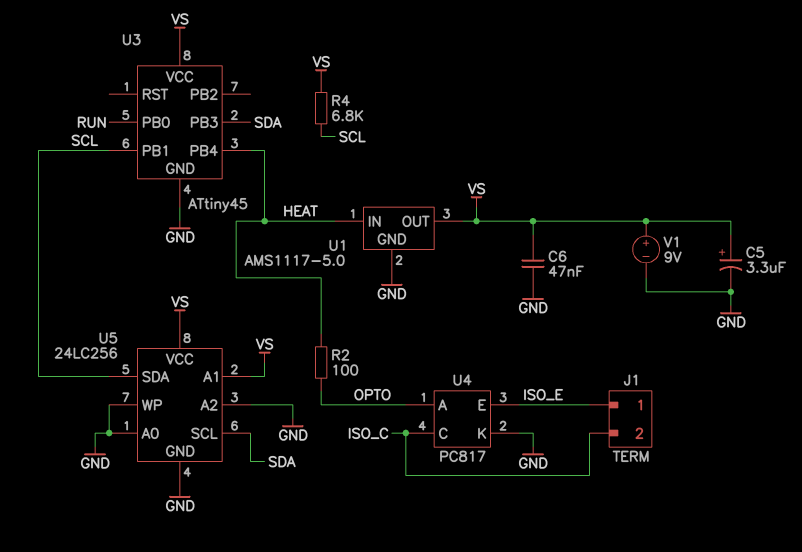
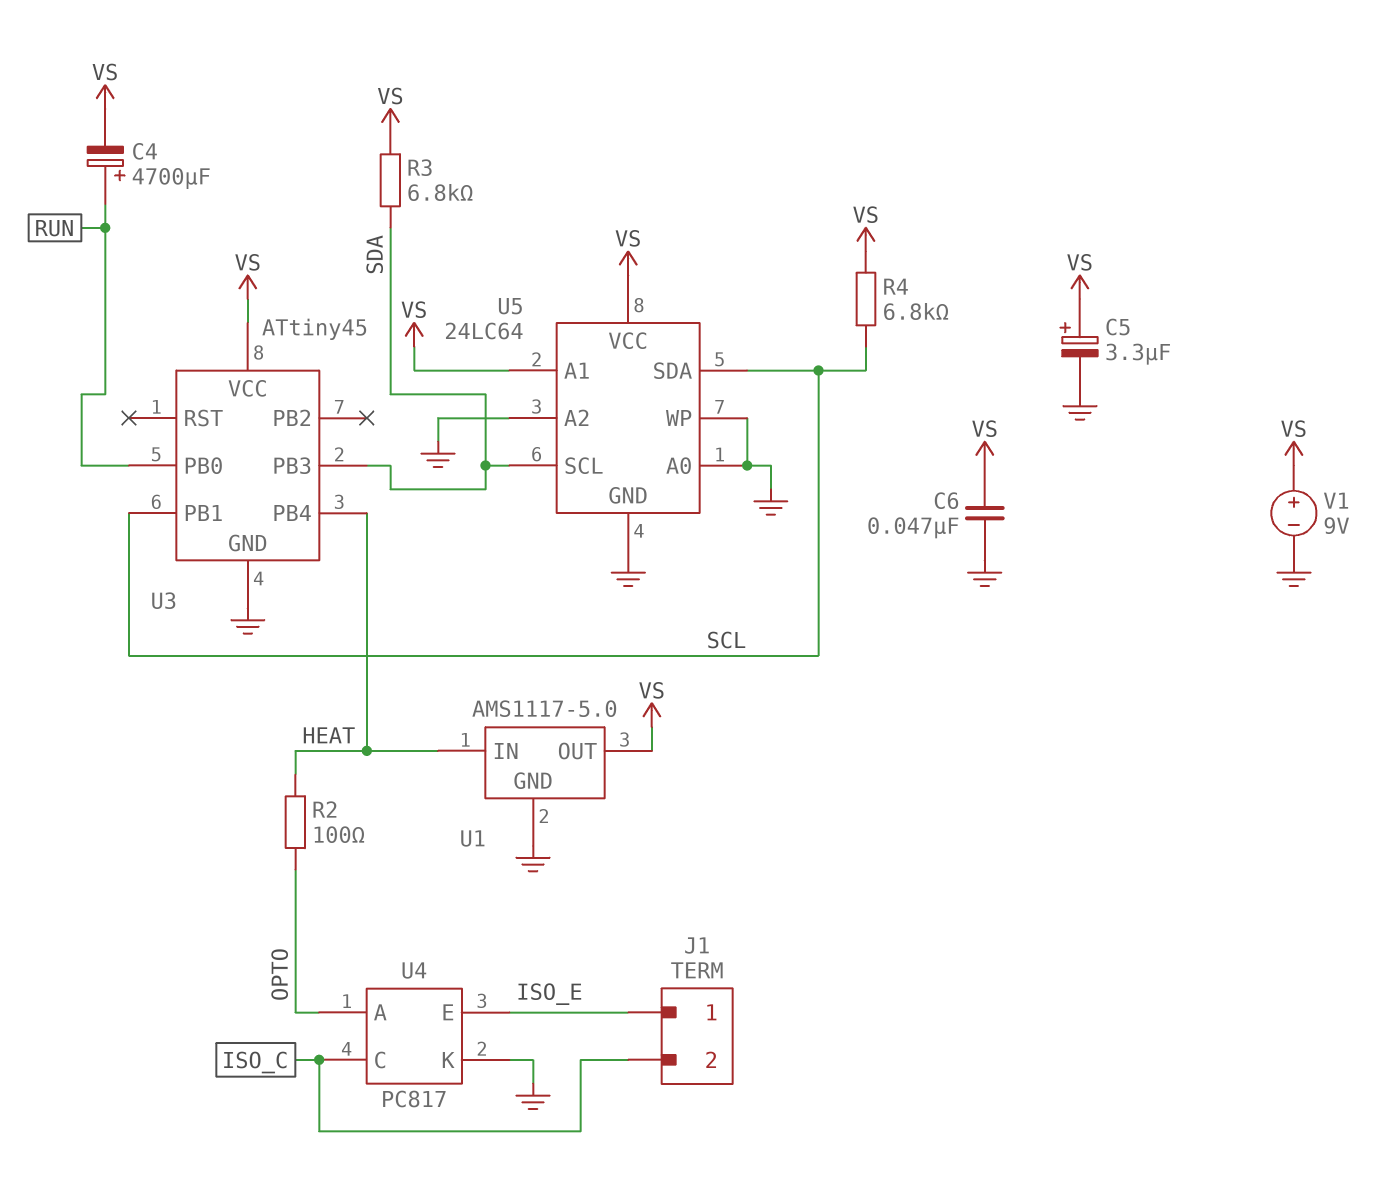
C4: none -> 4700uF (plus RUN, minus VS)
R3: none -> 6.8k (SDA, VS)
U5: 24LC256 -> 24LC64

